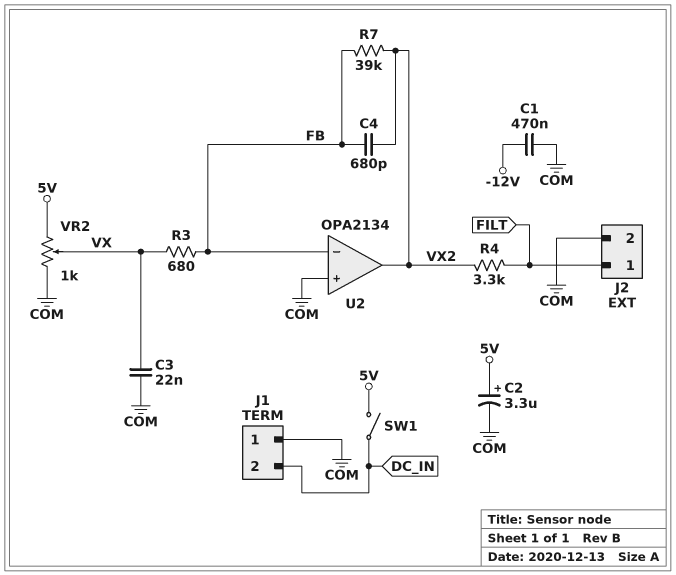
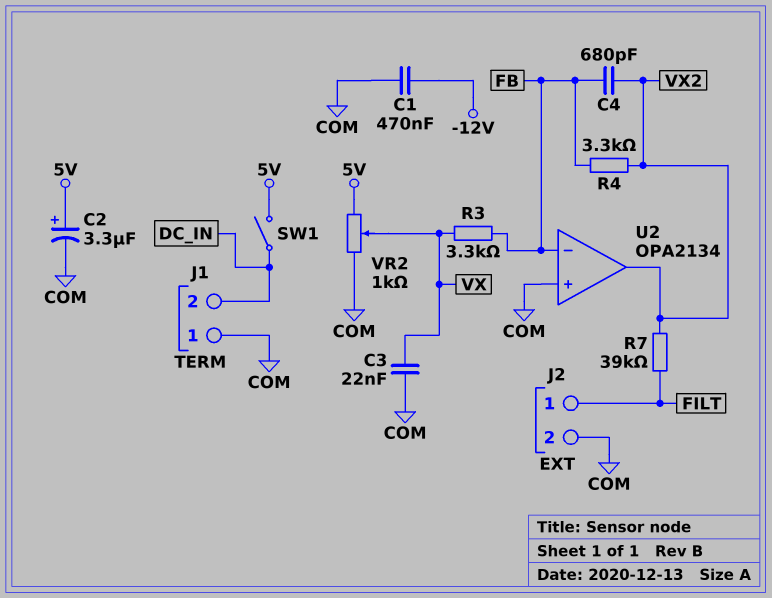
R3: 680 (FB, VX) -> 3.3k (FB, VX)
R4: 3.3k (FILT, VX2) -> 3.3k (FB, VX2)
R7: 39k (FB, VX2) -> 39k (FILT, VX2)

